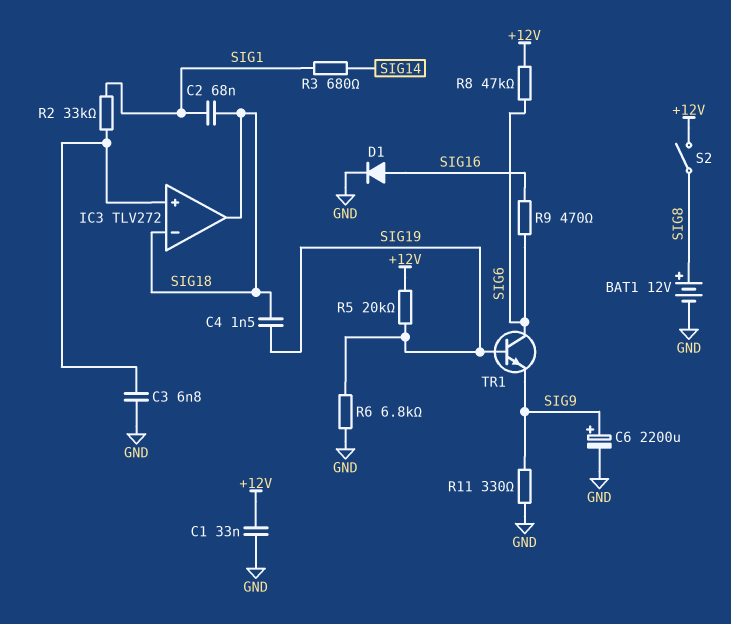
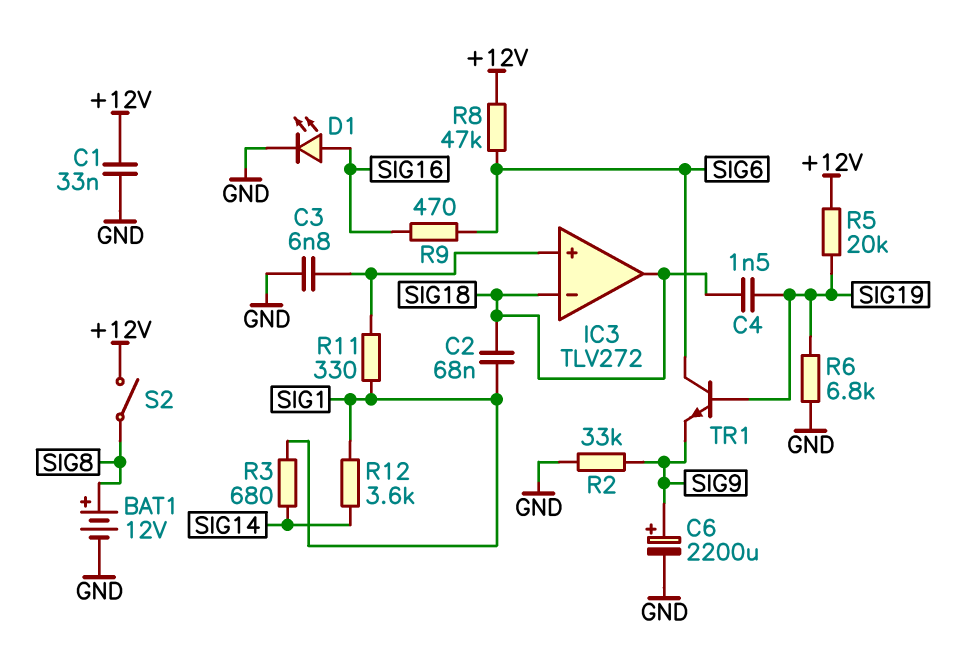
D1: diode (A SIG16, K GND) -> LED (A SIG16, K GND)
R2: 33k (IC3/in+, SIG1) -> 33k (GND, SIG9)
R11: 330 (GND, SIG9) -> 330 (IC3/in+, SIG1)
R12: none -> 3.6k (SIG1, SIG14)

